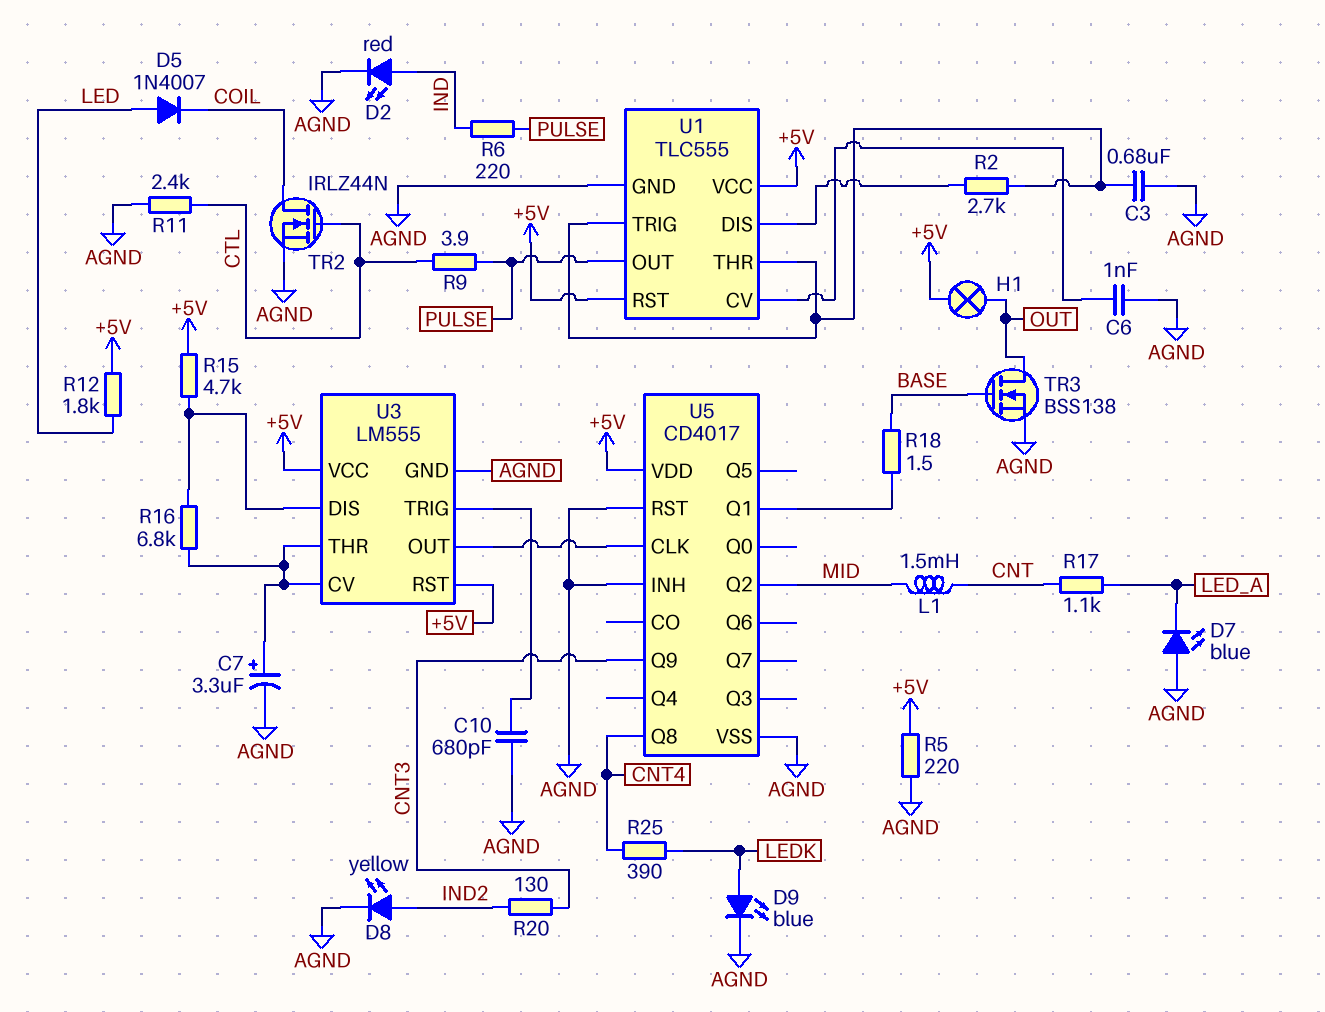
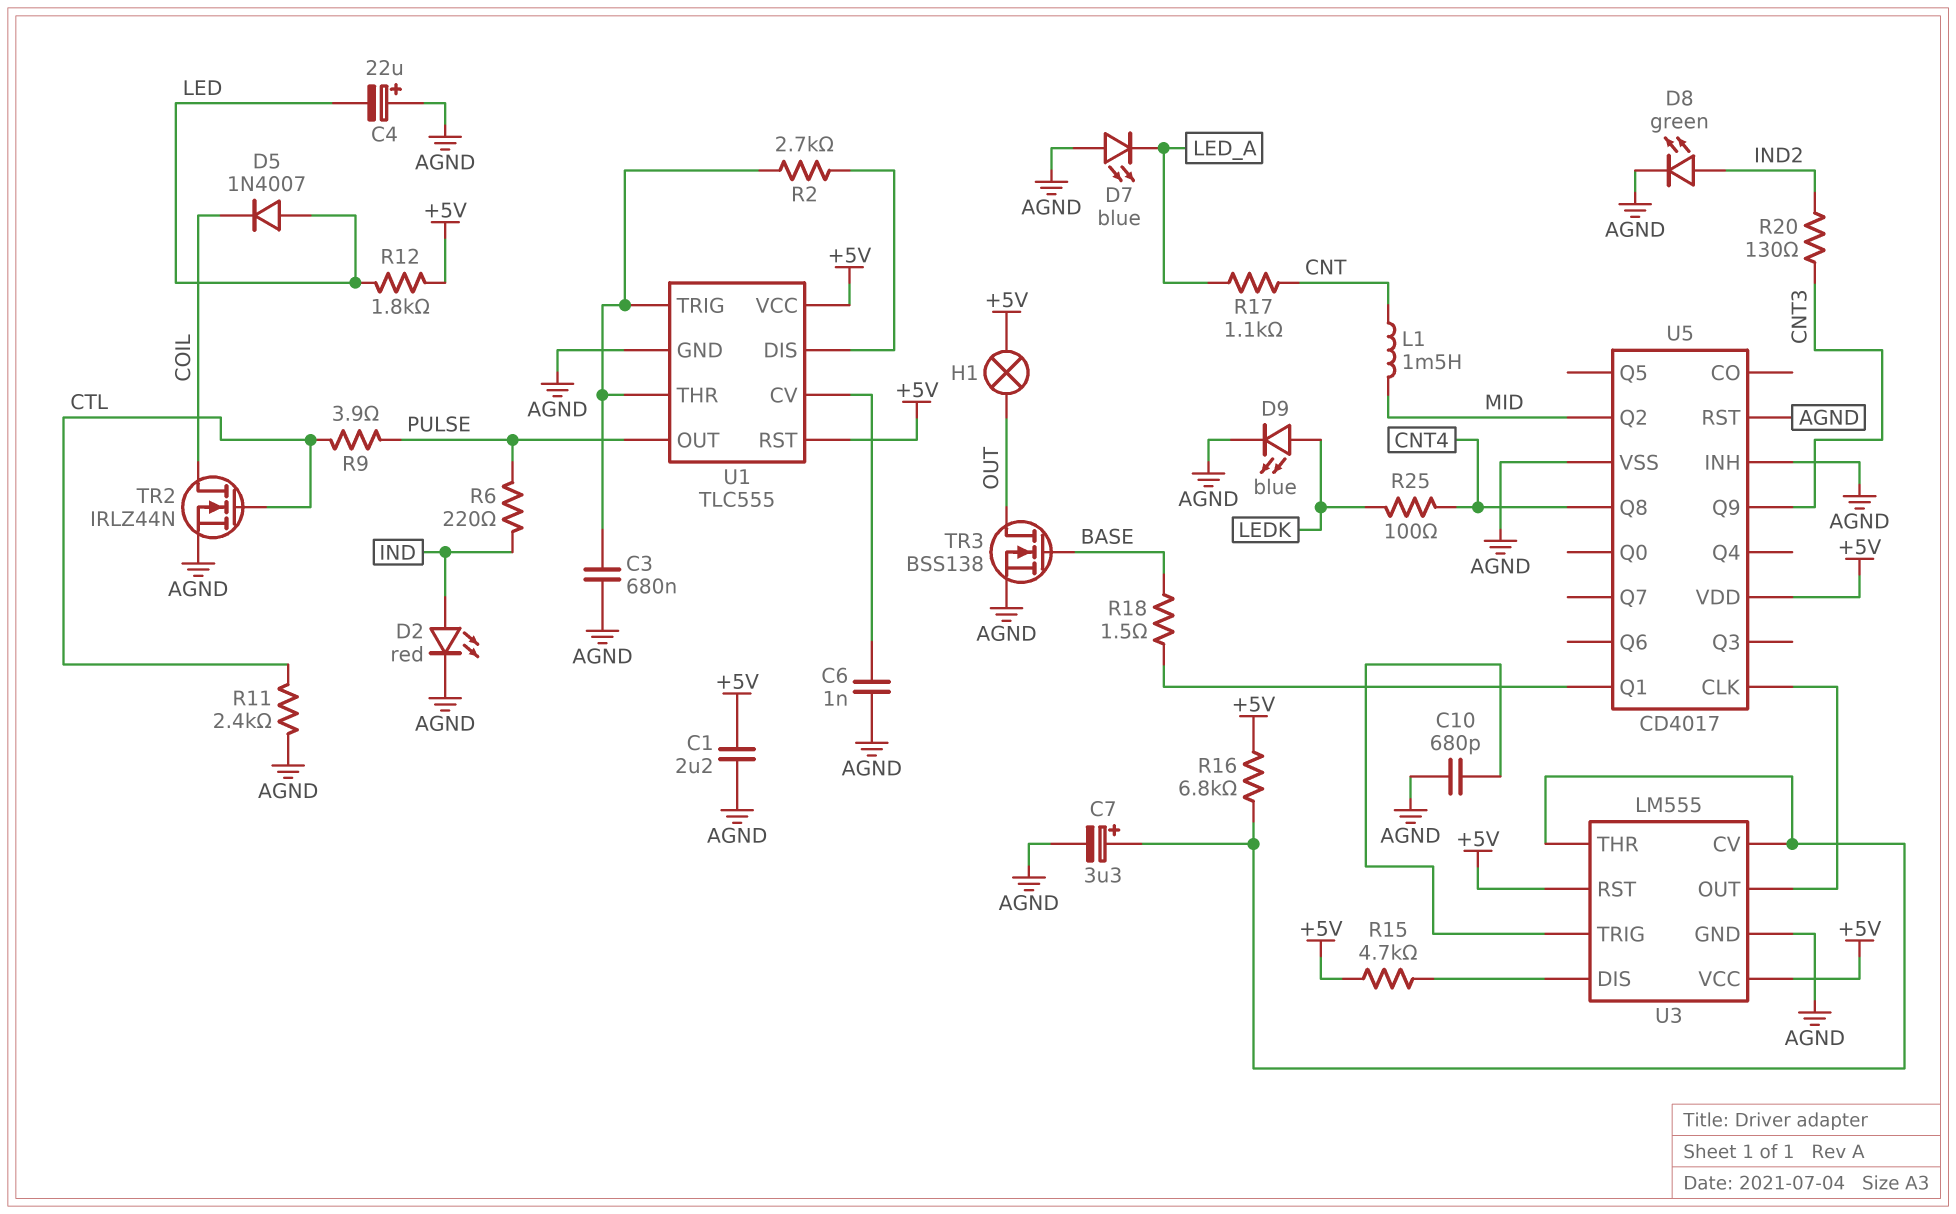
C1: none -> 2.2uF (+5V, AGND)
C4: none -> 22uF (plus AGND, minus LED)
D8: LED yellow (A IND2, K AGND) -> LED green (A IND2, K AGND)
R5: 220 (+5V, AGND) -> none
R16: 6.8k (U3/CV, U3/DIS) -> 6.8k (+5V, U3/CV)
R25: 390 (CNT4, LEDK) -> 100 (CNT4, LEDK)

